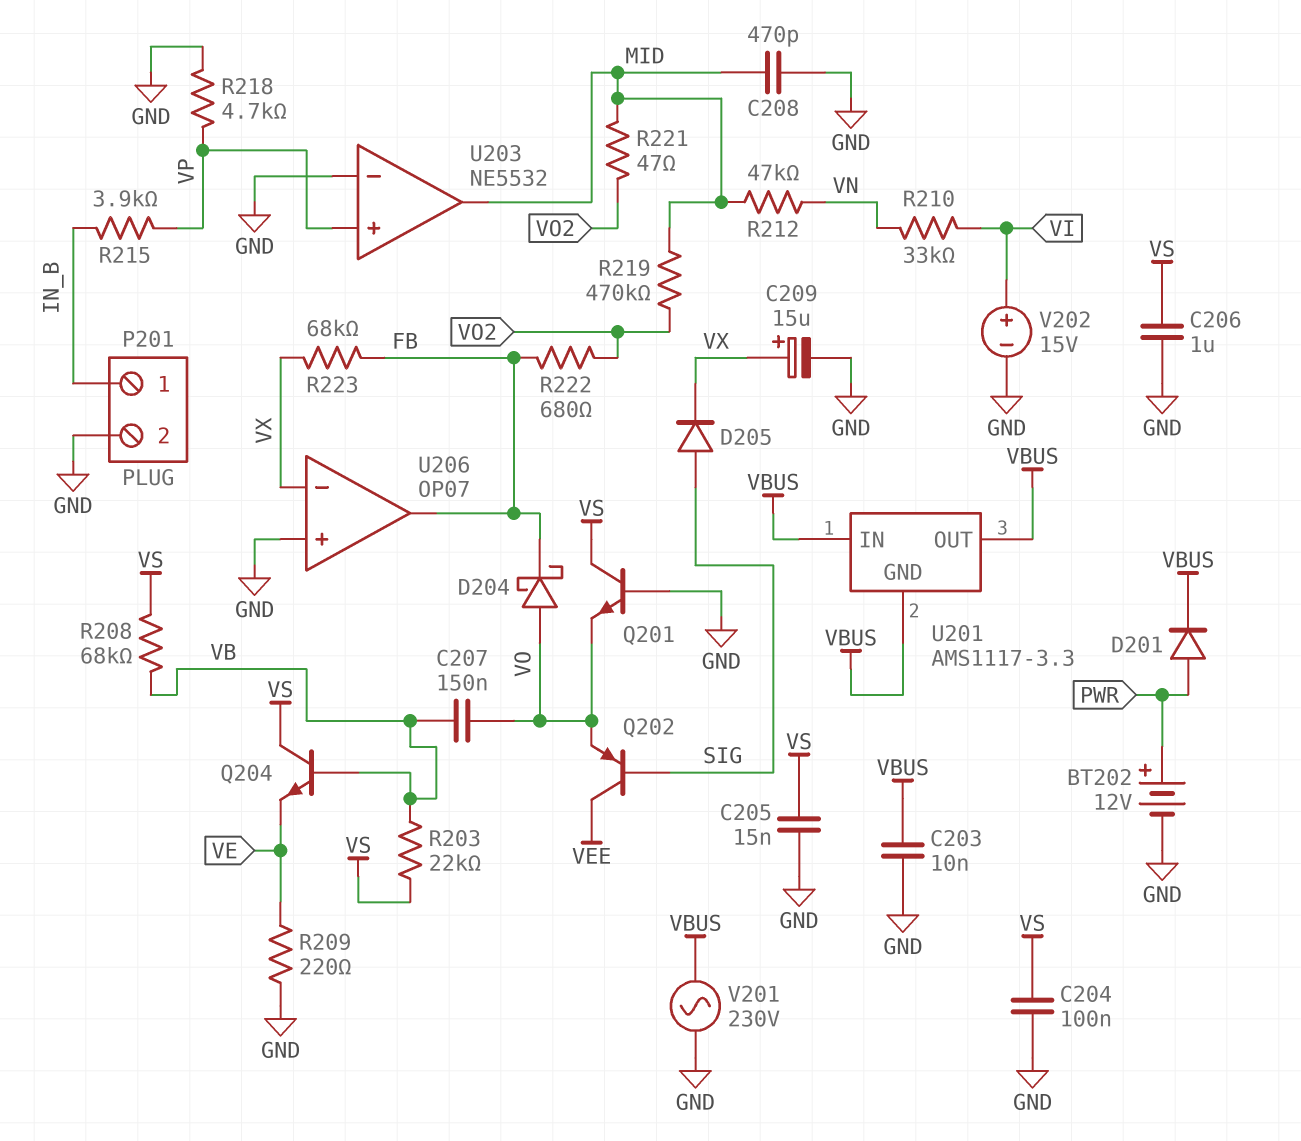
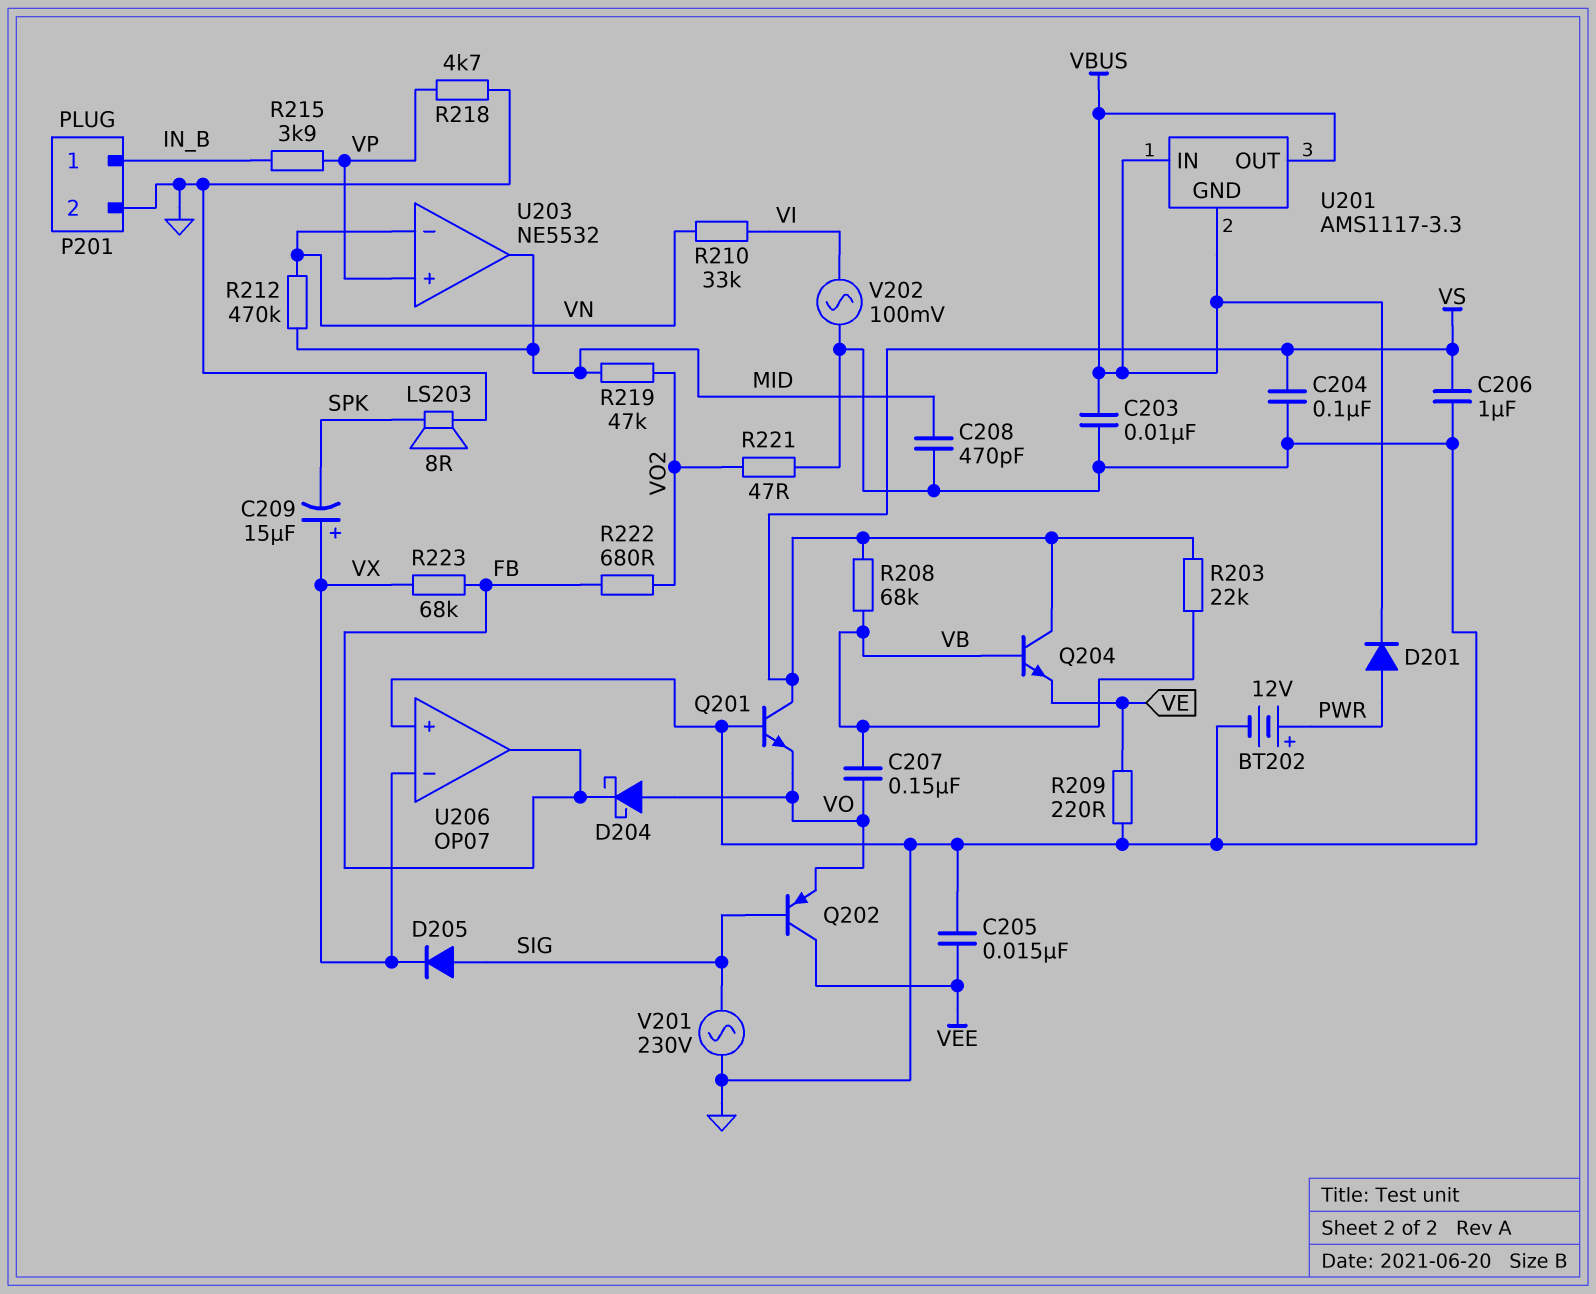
C205: 15nF (GND, VS) -> 15nF (GND, VEE)
C209: 15uF (plus VX, minus GND) -> 15uF (plus VX, minus SPK)
LS203: none -> speaker 8R (GND, SPK)
R212: 47k (MID, VN) -> 470k (MID, VN)
R219: 470k (MID, VO2) -> 47k (MID, VO2)
R221: 47 (MID, VO2) -> 47 (GND, VO2)
U203 pin in-: GND -> VN
V201: AC 230V (GND, VBUS) -> AC 230V (GND, SIG)
V202: 15V (plus VI, minus GND) -> AC 100mV (GND, VI)

